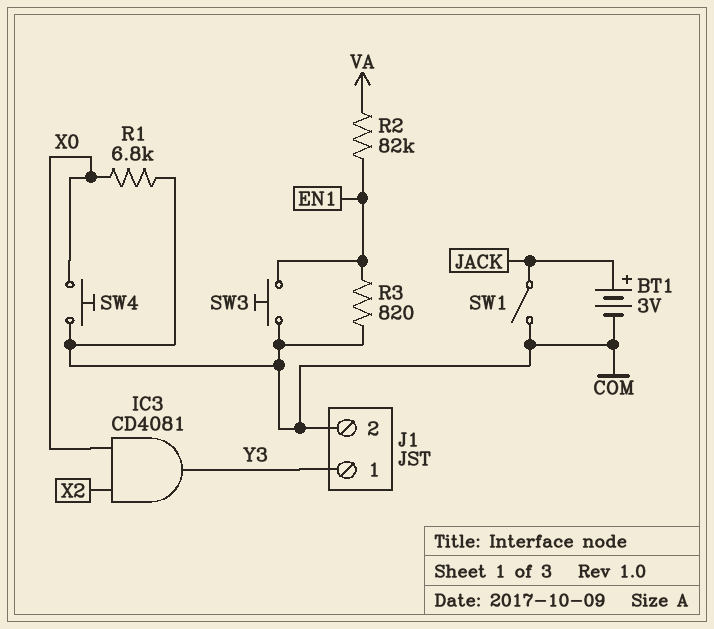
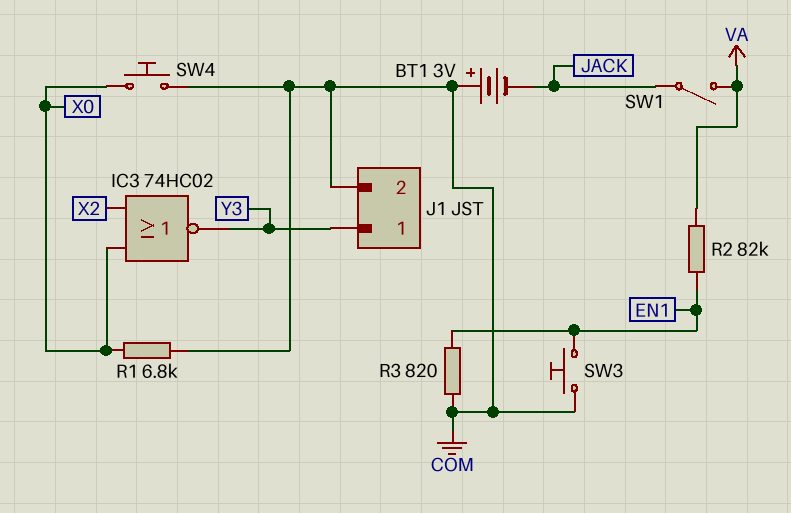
BT1: 3V (plus JACK, minus COM) -> 3V (plus COM, minus JACK)
IC3: AND CD4081 (in X0, in X2, out Y3) -> NOR 74HC02 (in X0, in X2, out Y3)
SW1: switch (COM, JACK) -> switch (JACK, VA)

